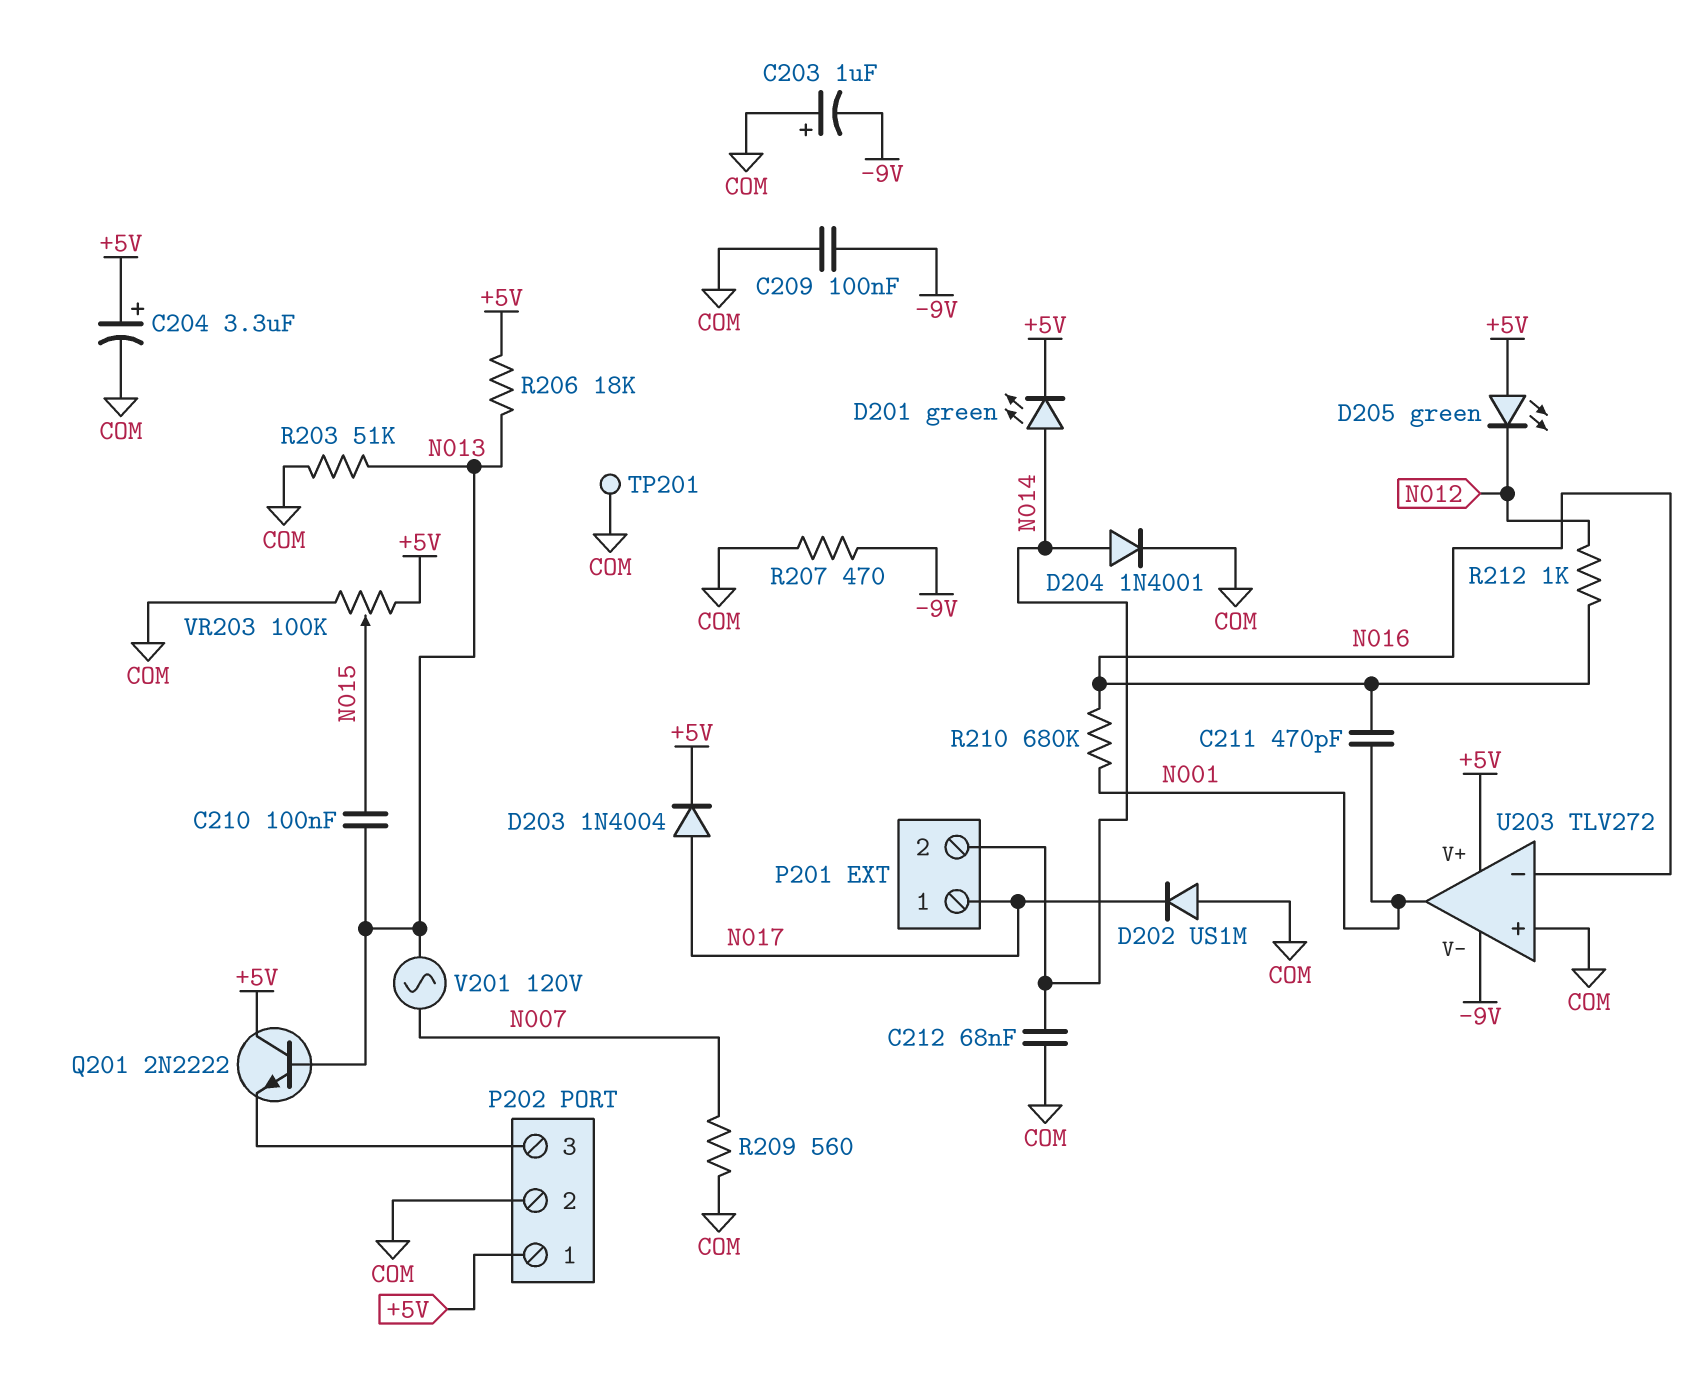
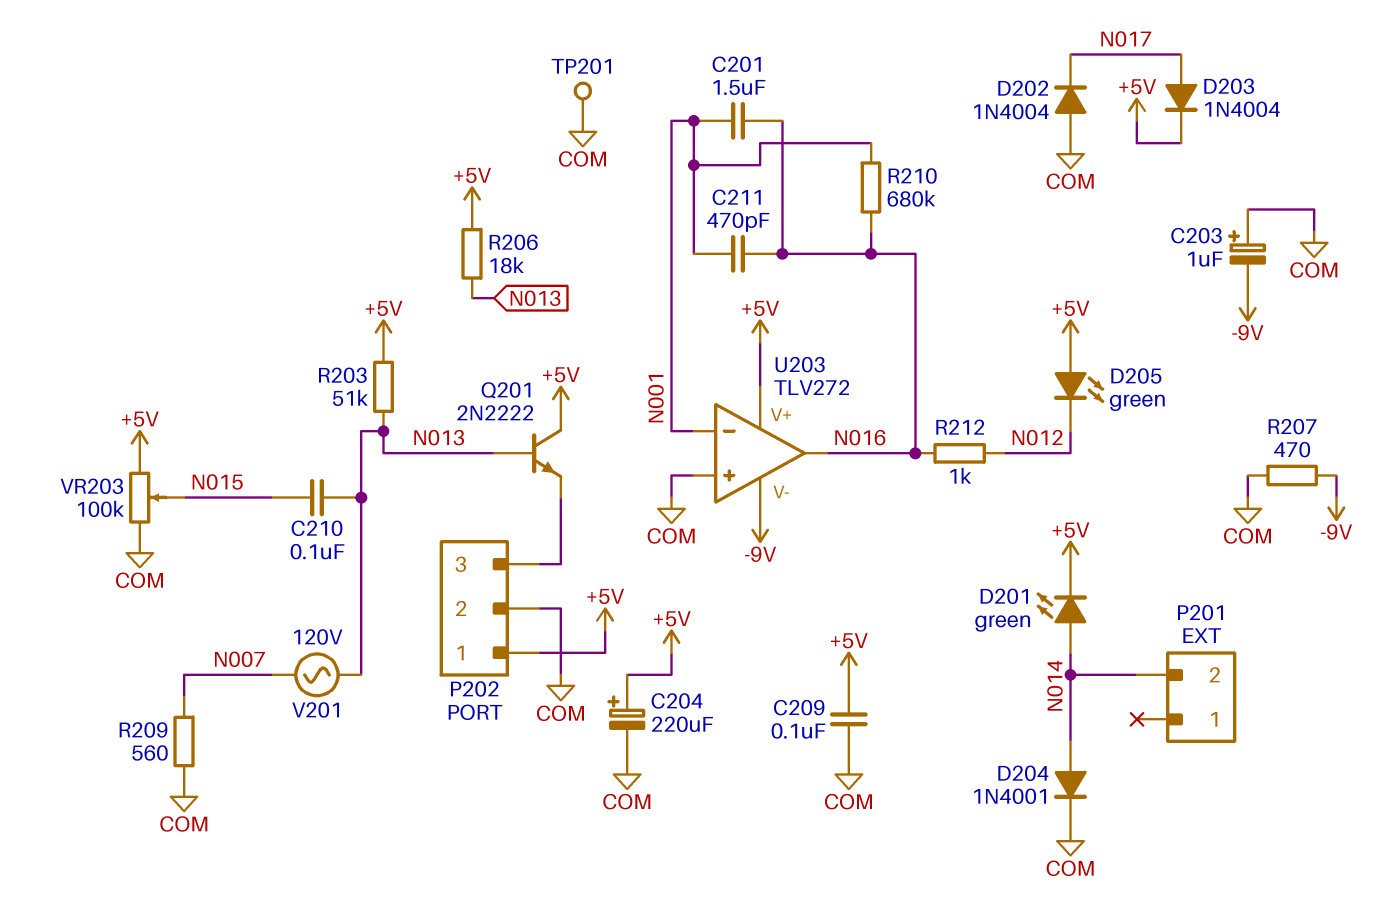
C201: none -> 1.5uF (N001, N016)
C204: 3.3uF (plus +5V, minus COM) -> 220uF (plus +5V, minus COM)
C209: 100nF (-9V, COM) -> 100nF (+5V, COM)
C212: 68nF (COM, N014) -> none
D202: diode US1M (A COM, K N017) -> diode 1N4004 (A COM, K N017)
P201 pin 1: N017 -> none
R203: 51k (COM, N013) -> 51k (+5V, N013)
U203 pin in-: N016 -> N001
U203 pin out: N001 -> N016

